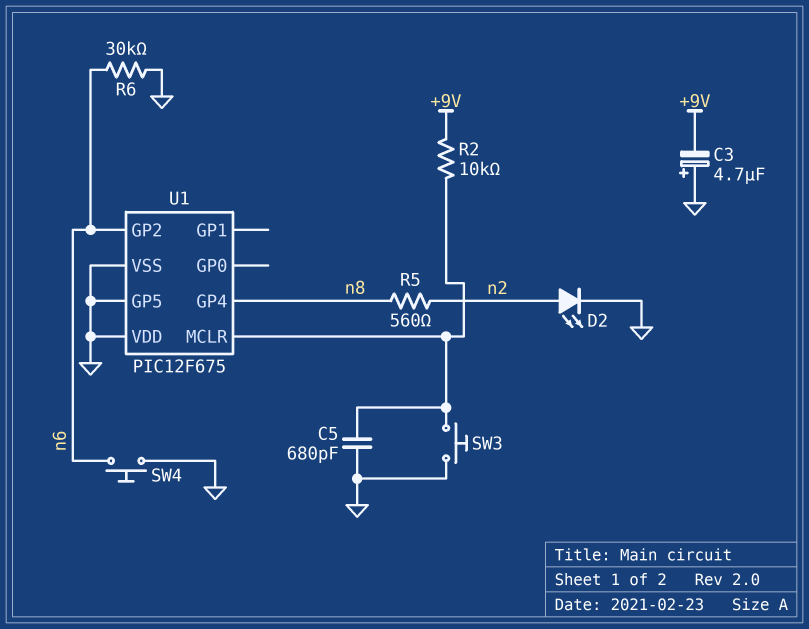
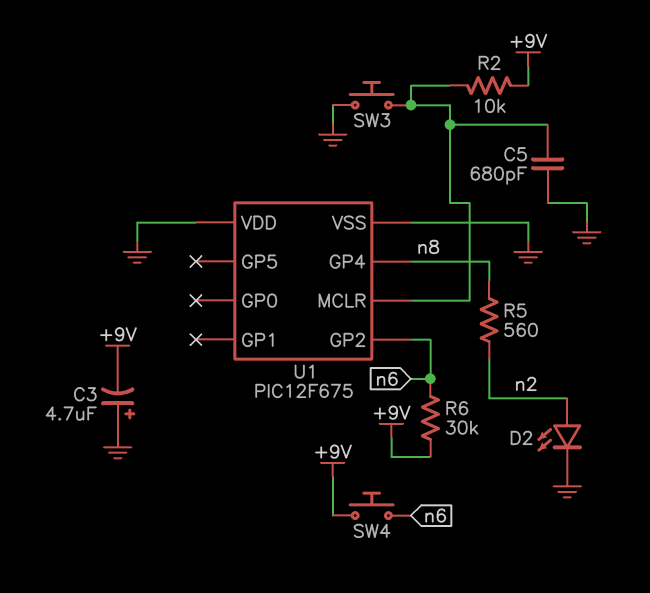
R6: 30k (GND, n6) -> 30k (+9V, n6)
SW4: button (GND, n6) -> button (+9V, n6)
U1 pin GP5: GND -> none

